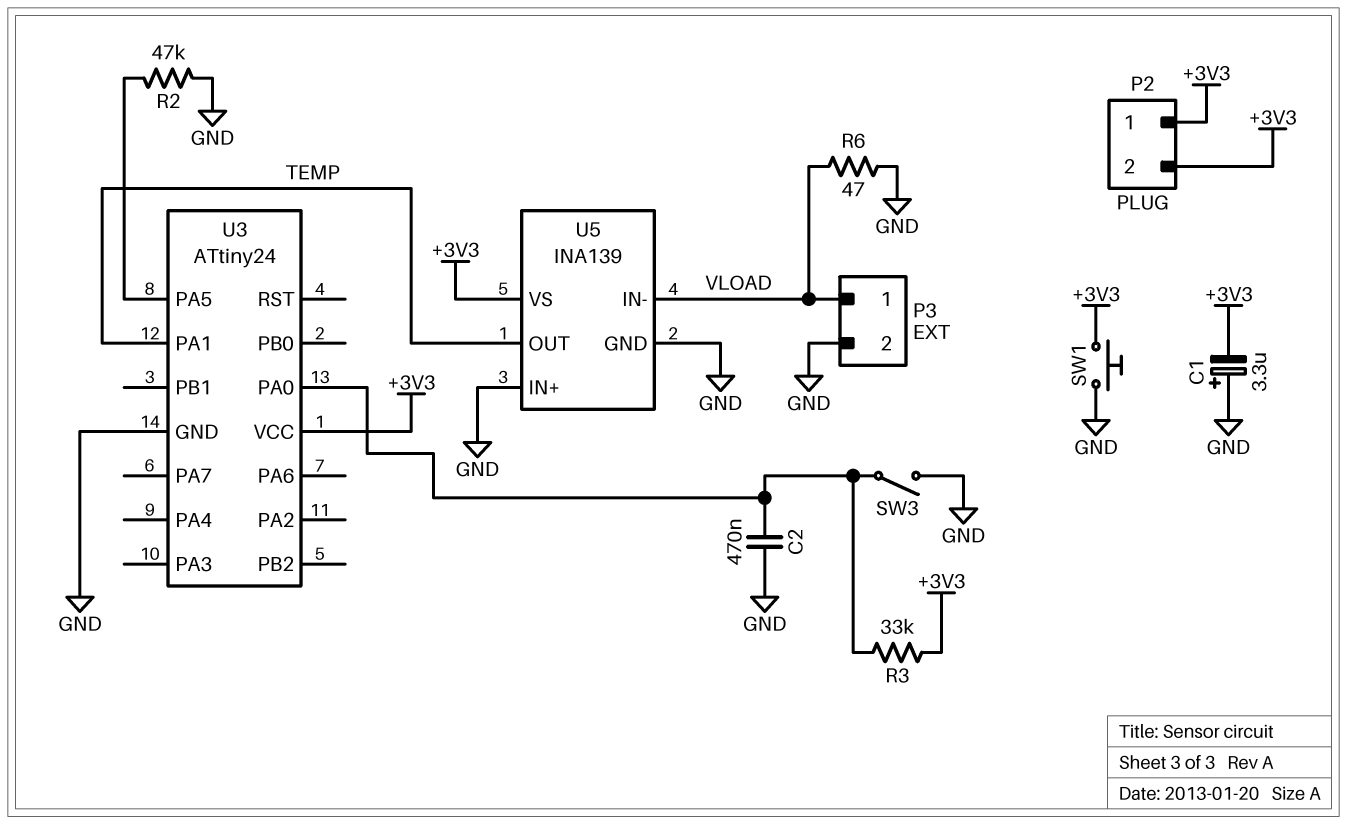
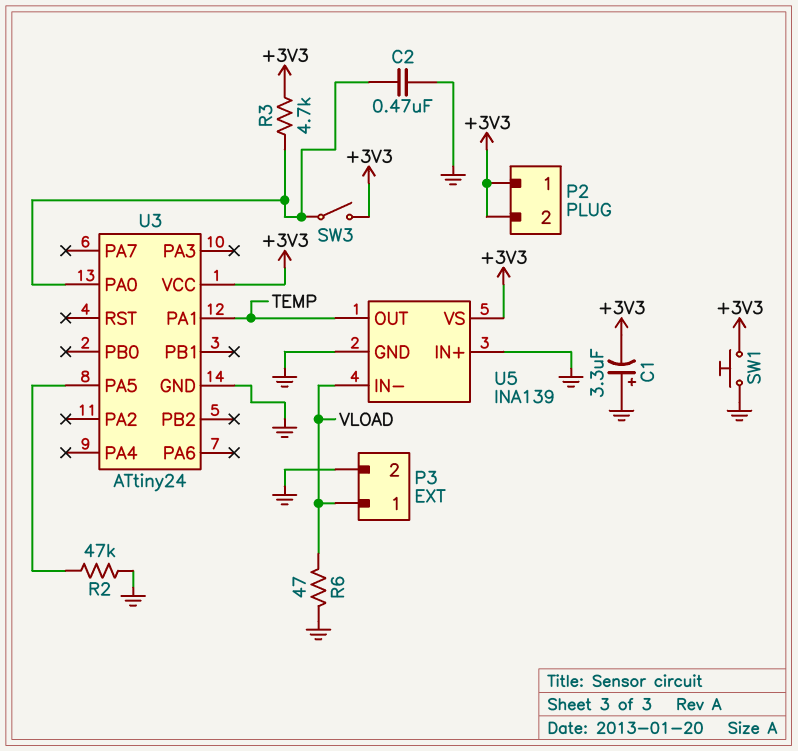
R3: 33k (+3V3, U3/PA0) -> 4.7k (+3V3, U3/PA0)
SW3: switch (GND, U3/PA0) -> switch (+3V3, U3/PA0)

